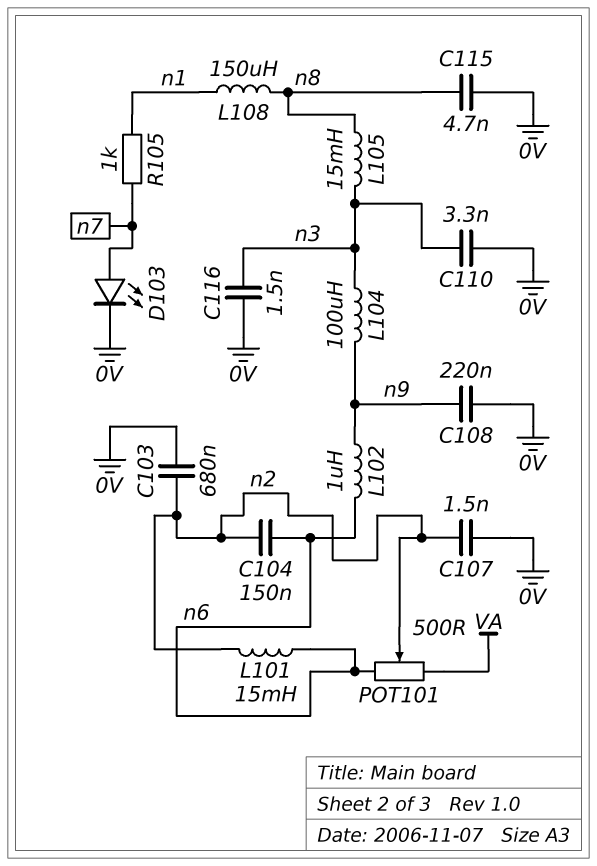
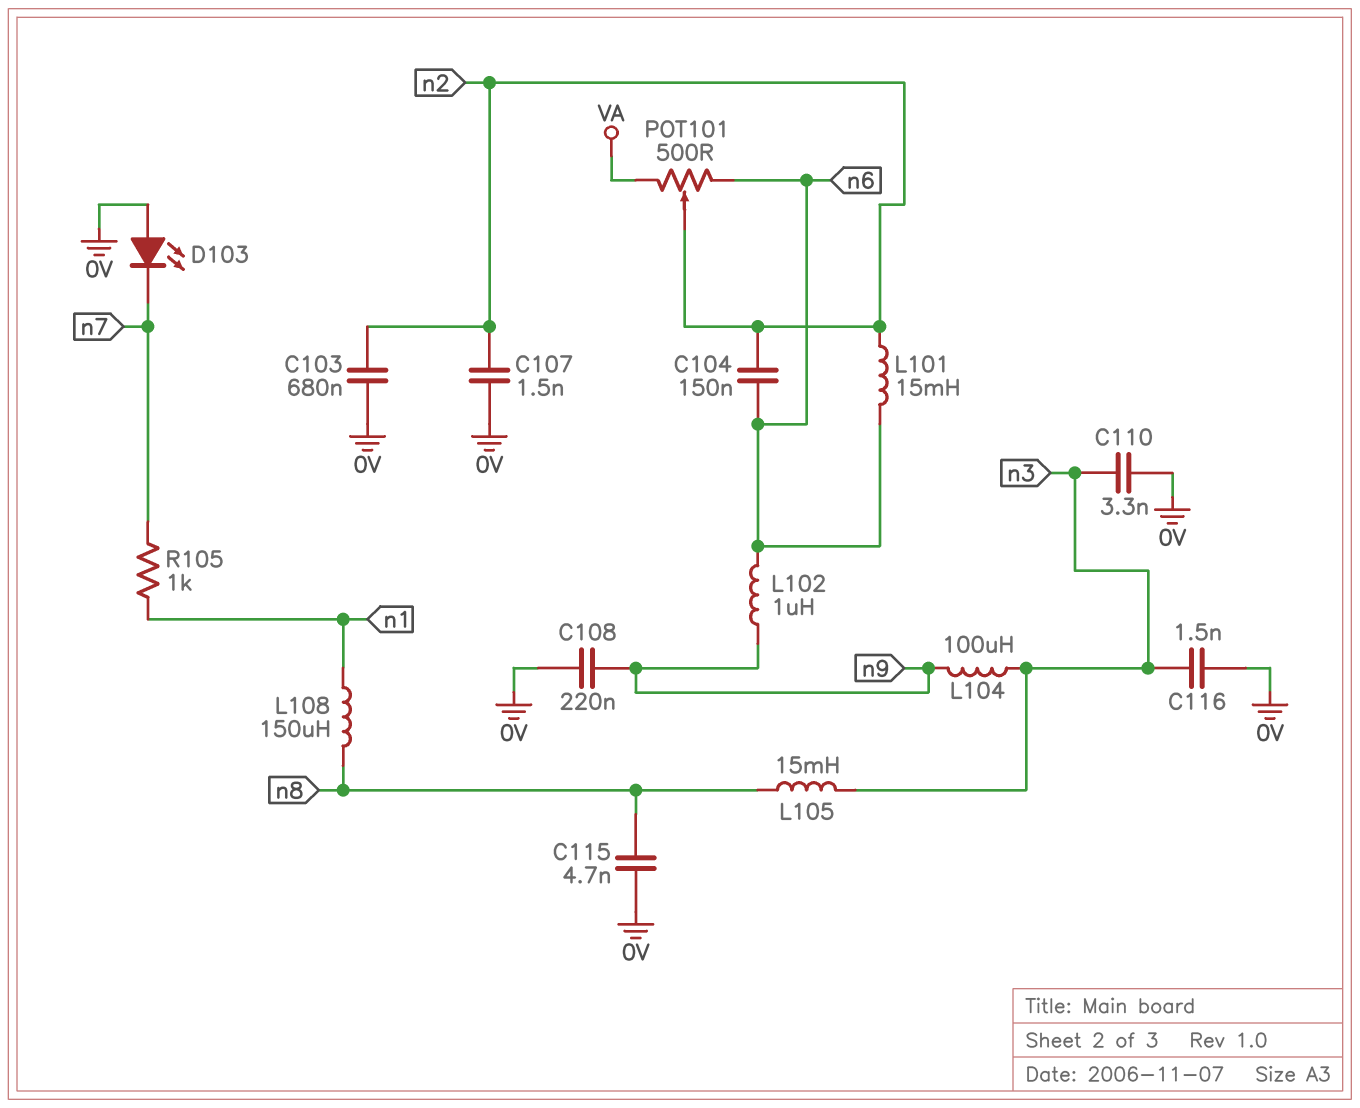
D103: LED (A n7, K 0V) -> LED (A 0V, K n7)

